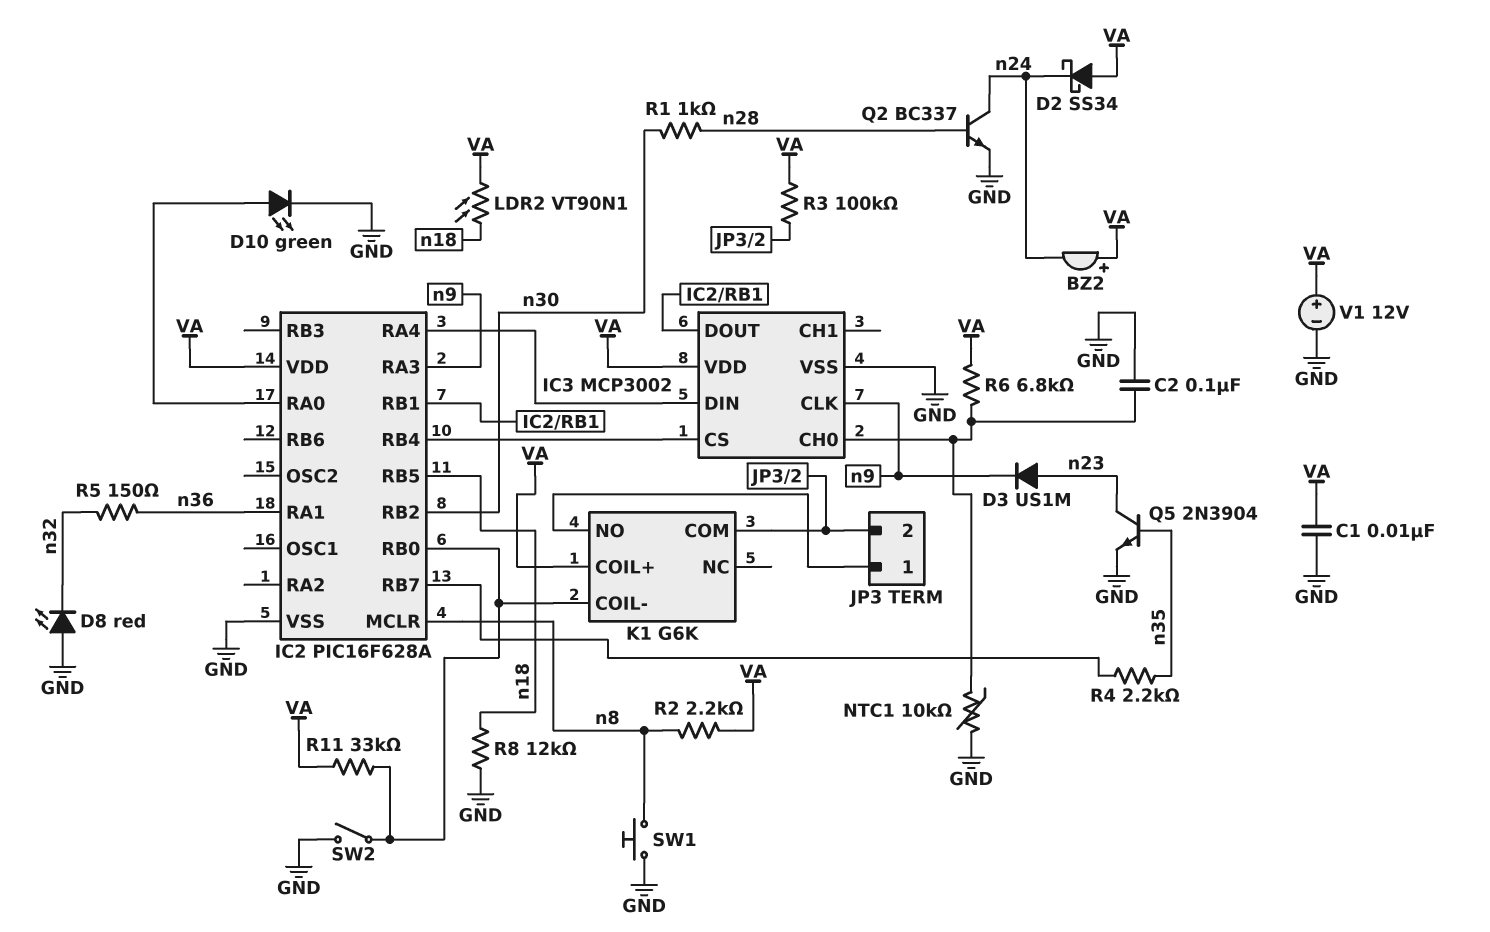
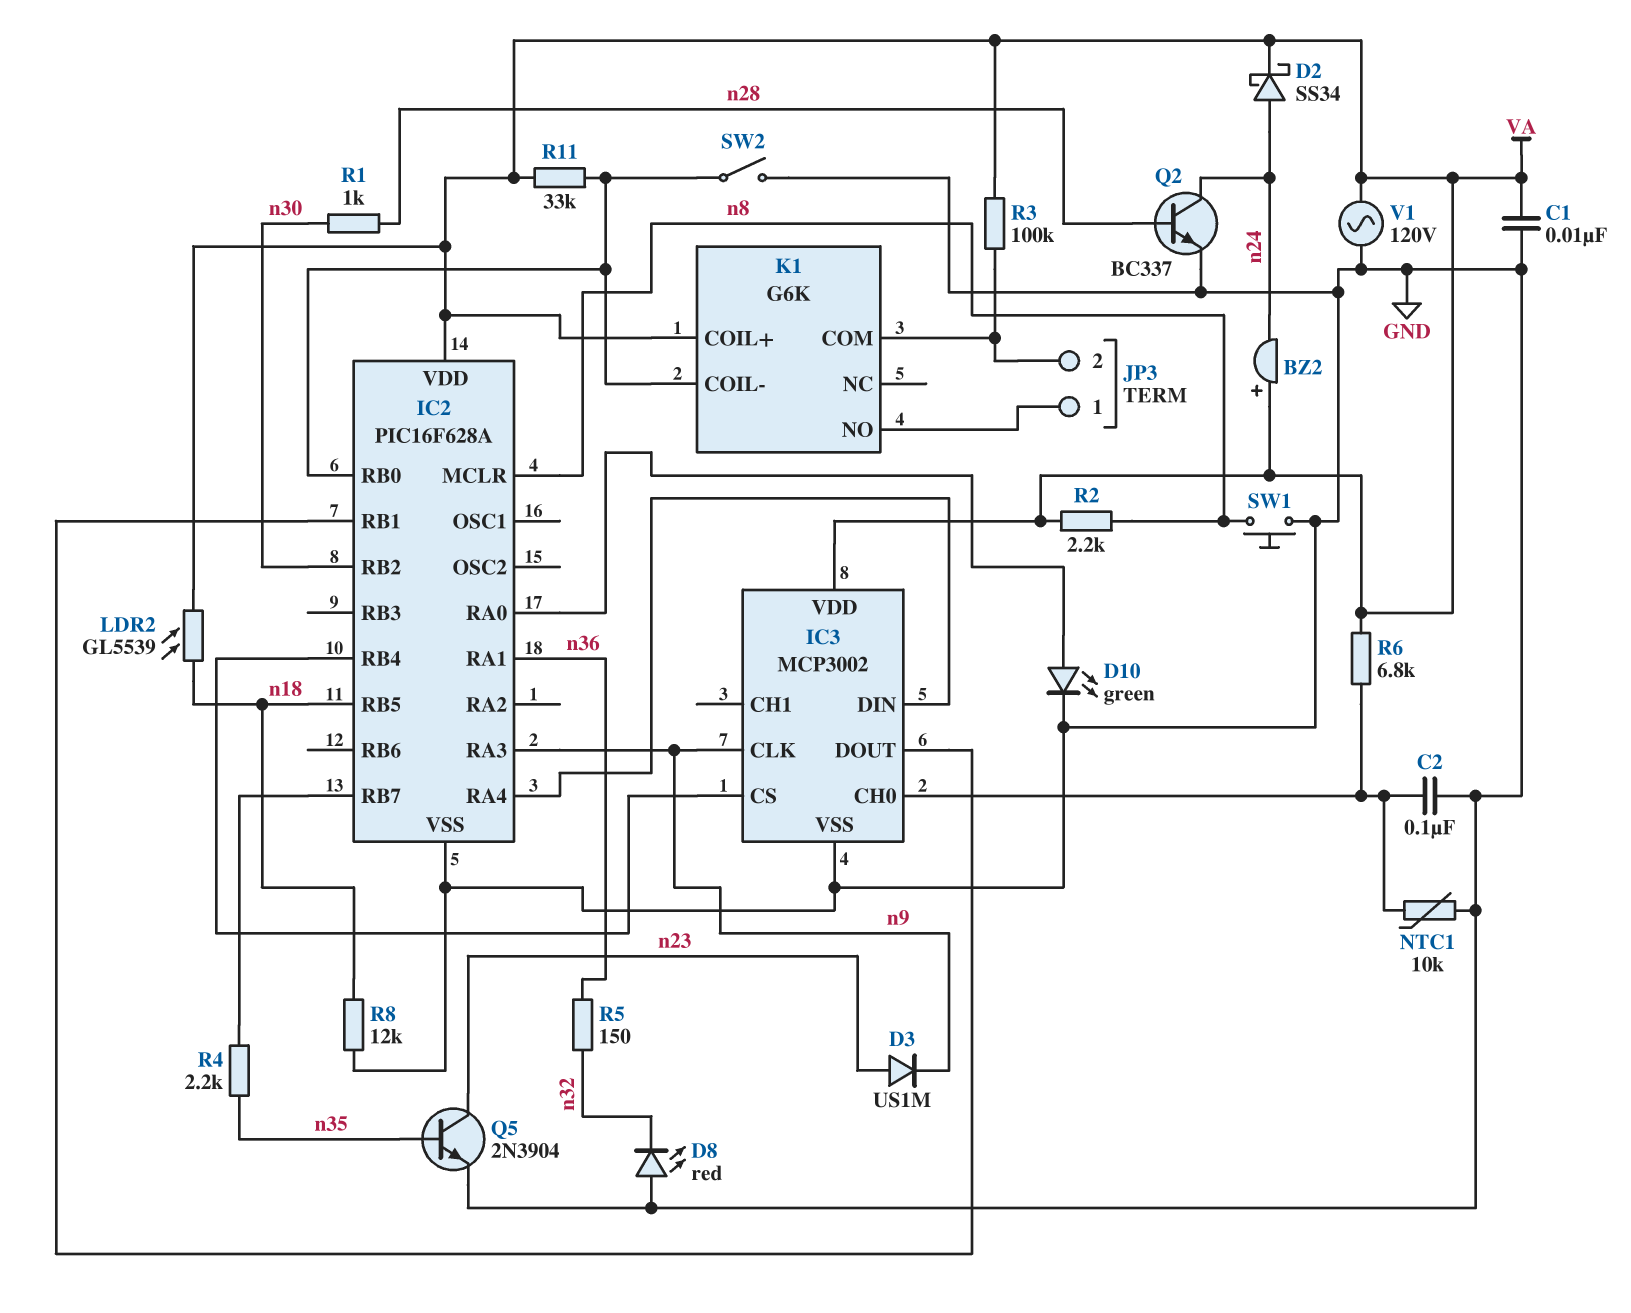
D2: schottky SS34 (A VA, K n24) -> schottky SS34 (A n24, K VA)
LDR2: VT90N1 (VA, n18) -> GL5539 (VA, n18)
V1: 12V (plus VA, minus GND) -> AC 120V (GND, VA)

